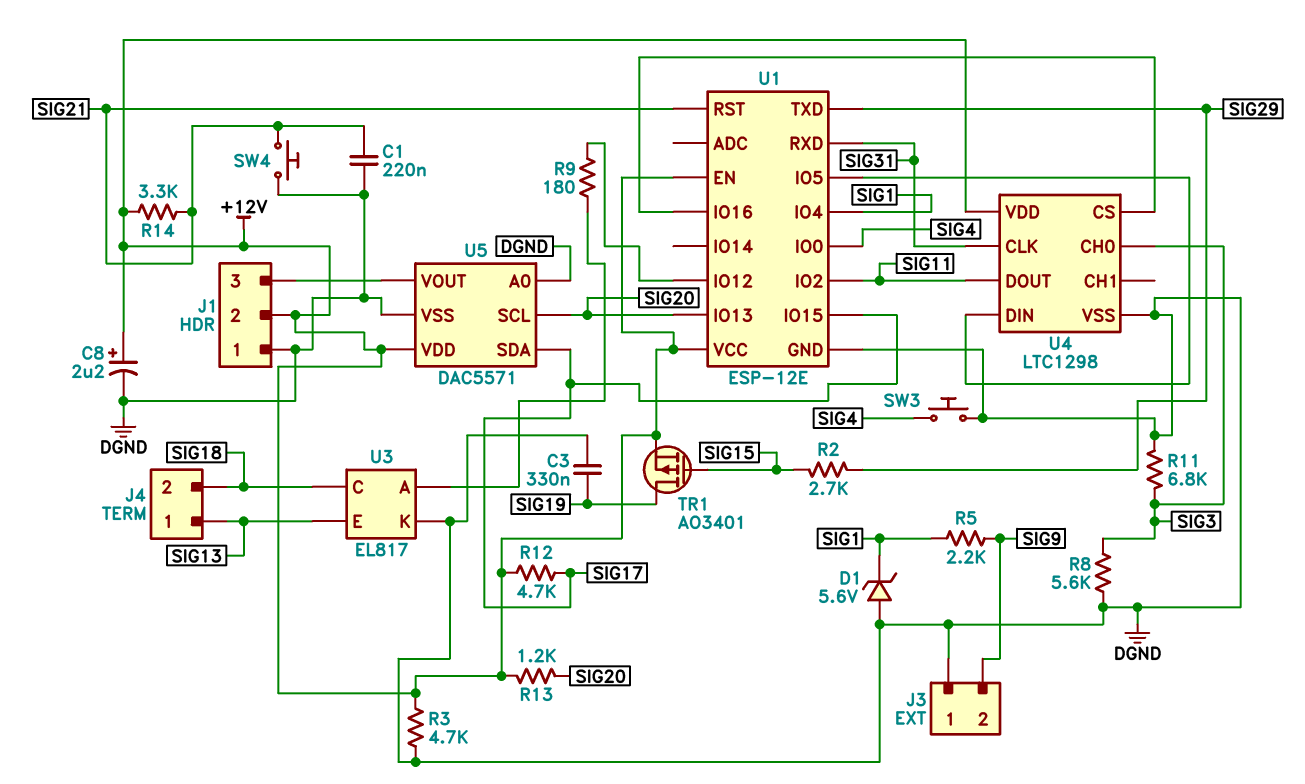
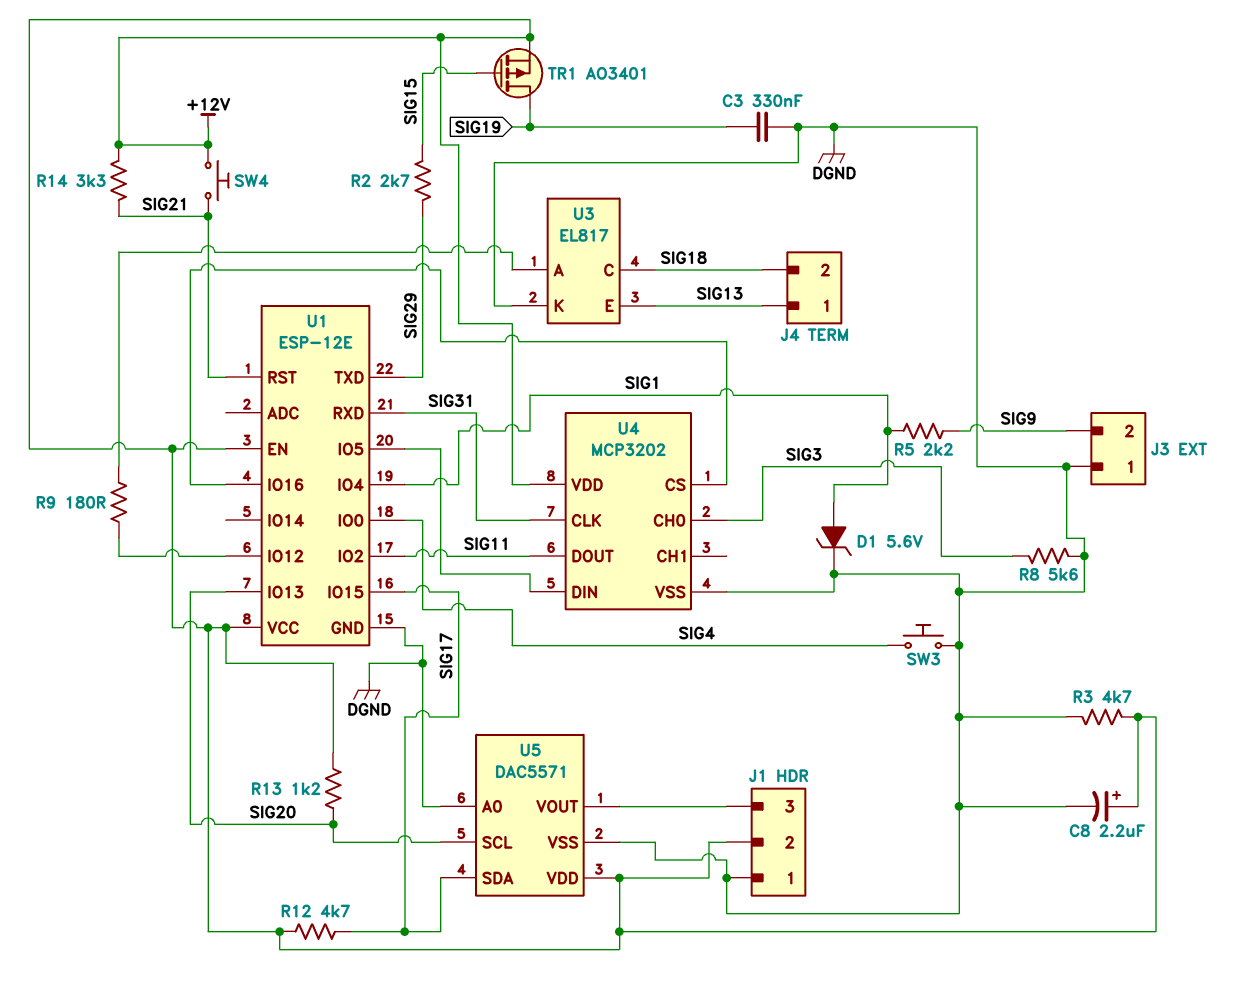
C1: 220nF (DGND, SIG21) -> none
D1: zener 5.6V (A DGND, K SIG1) -> zener 5.6V (A SIG1, K DGND)
R11: 6.8k (DGND, SIG3) -> none
SW4: button (DGND, SIG21) -> button (+12V, SIG21)
U4: LTC1298 -> MCP3202

